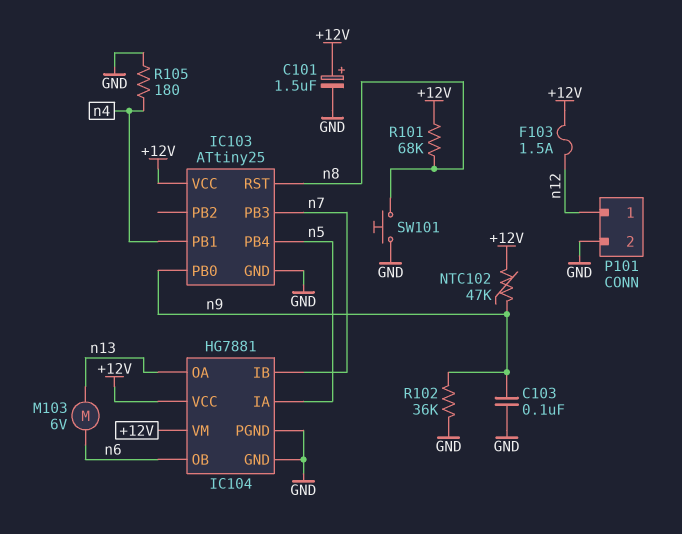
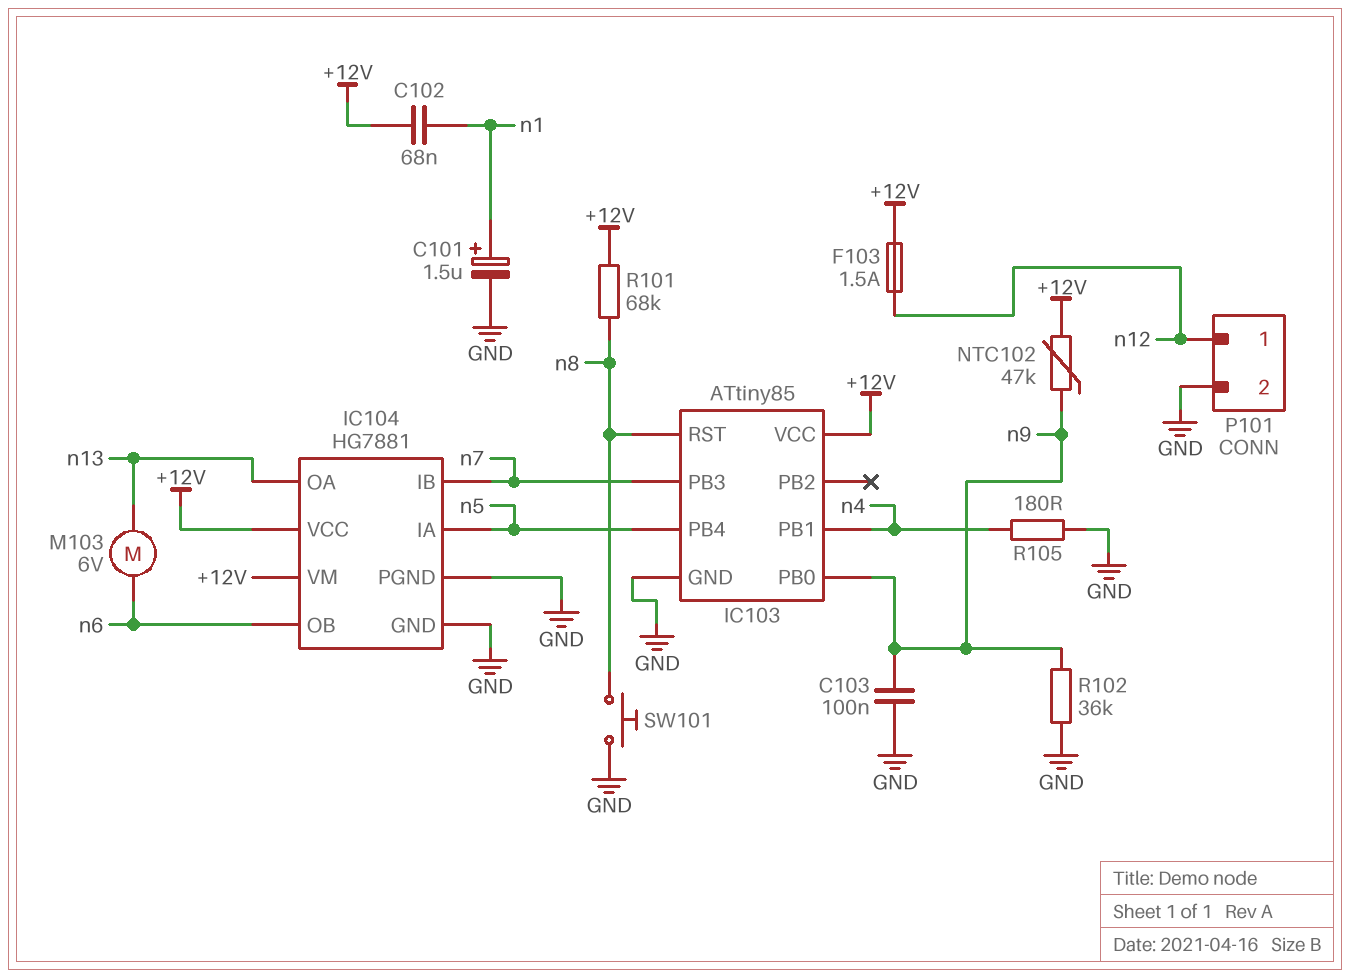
C101: 1.5uF (plus +12V, minus GND) -> 1.5uF (plus n1, minus GND)
C102: none -> 68nF (+12V, n1)
IC103: ATtiny25 -> ATtiny85

